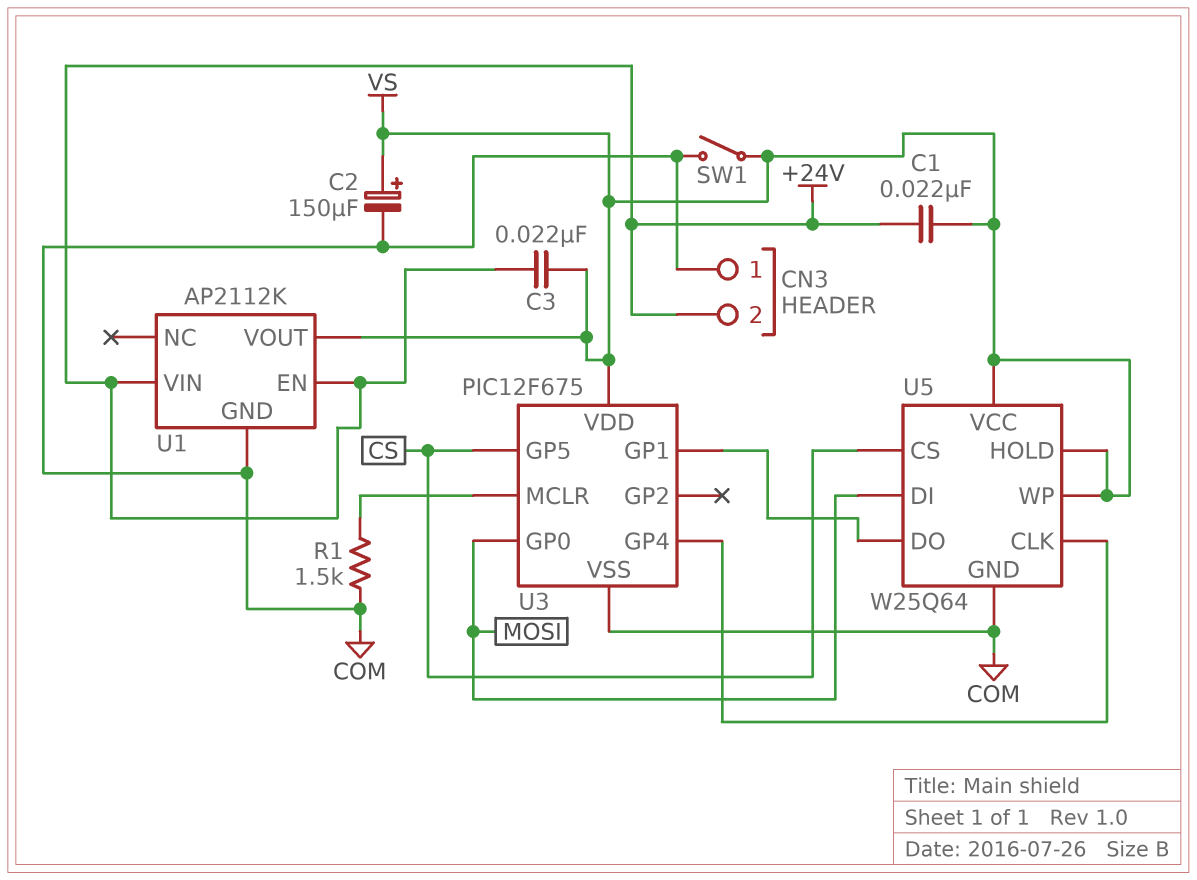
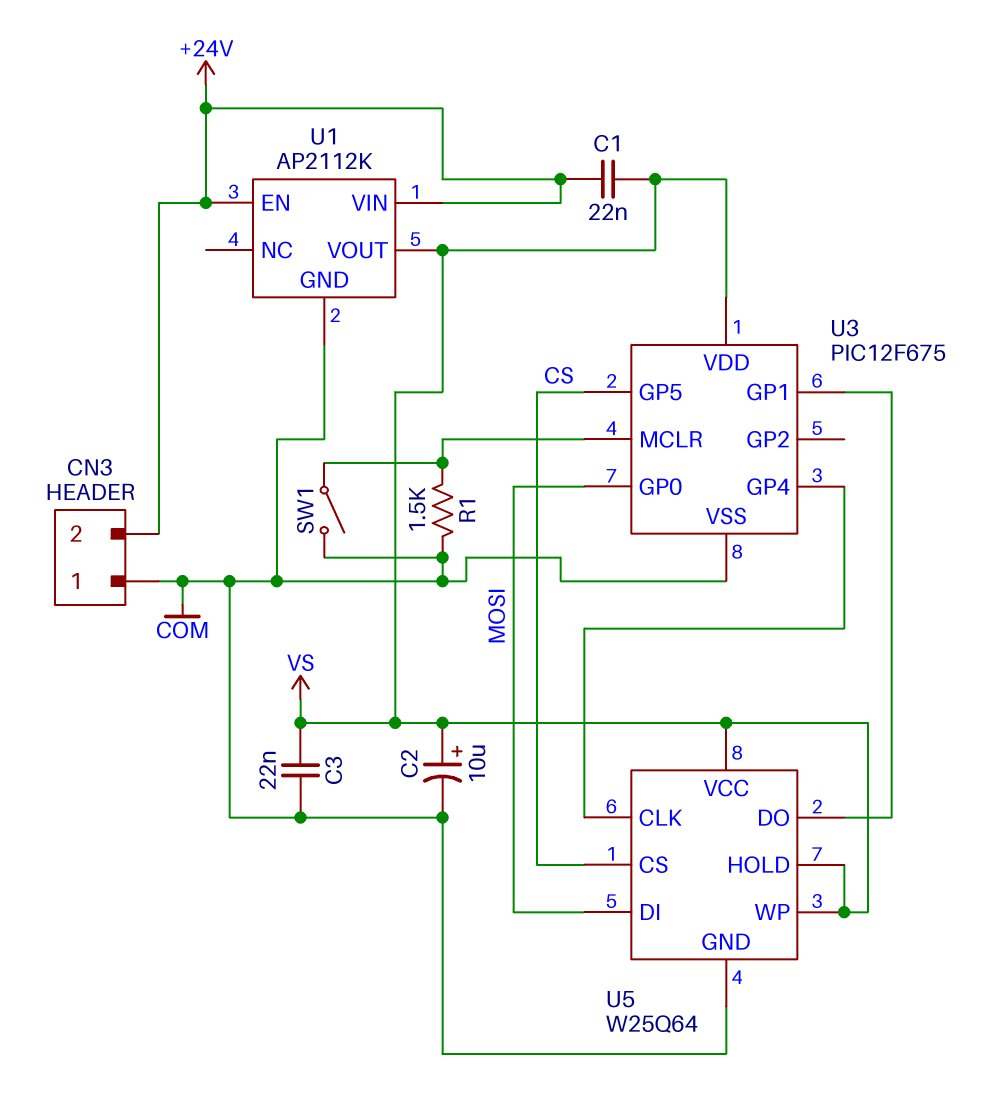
C2: 150uF (plus VS, minus COM) -> 10uF (plus VS, minus COM)
C3: 22nF (+24V, VS) -> 22nF (COM, VS)
SW1: switch (COM, VS) -> switch (COM, U3/MCLR)

